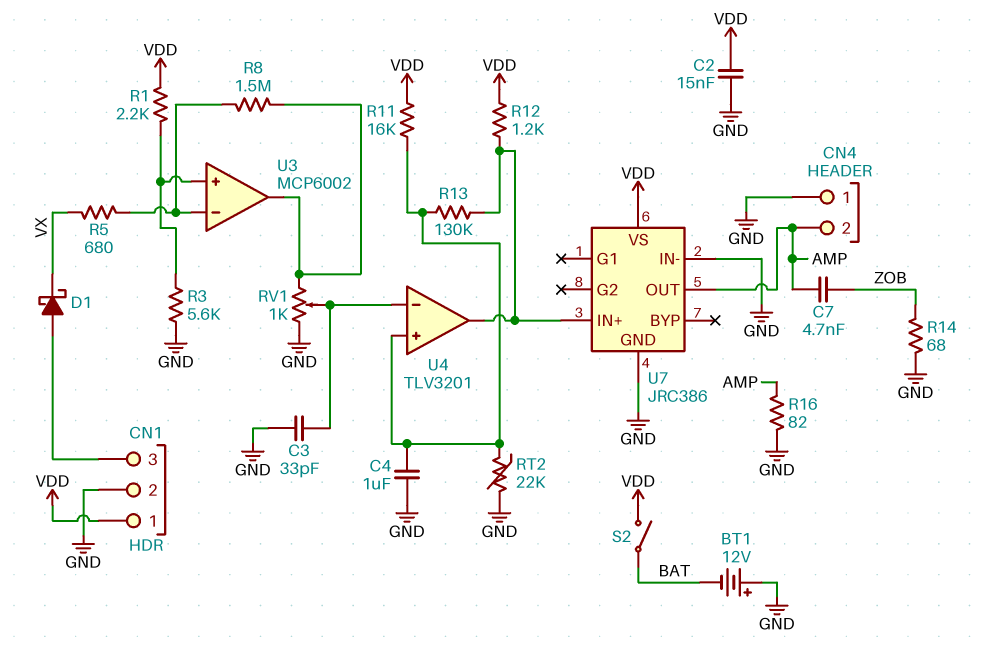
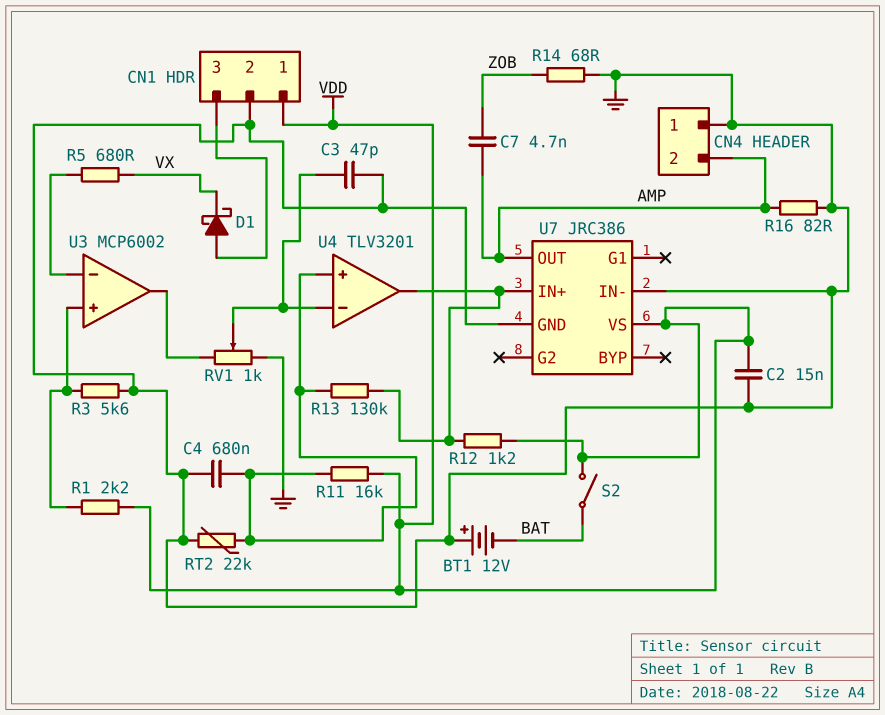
C3: 33pF (GND, U4/in-) -> 47pF (GND, U4/in-)
C4: 1uF (GND, U4/in+) -> 680nF (GND, U4/in+)
R8: 1.5M (U3/in-, U3/out) -> none

